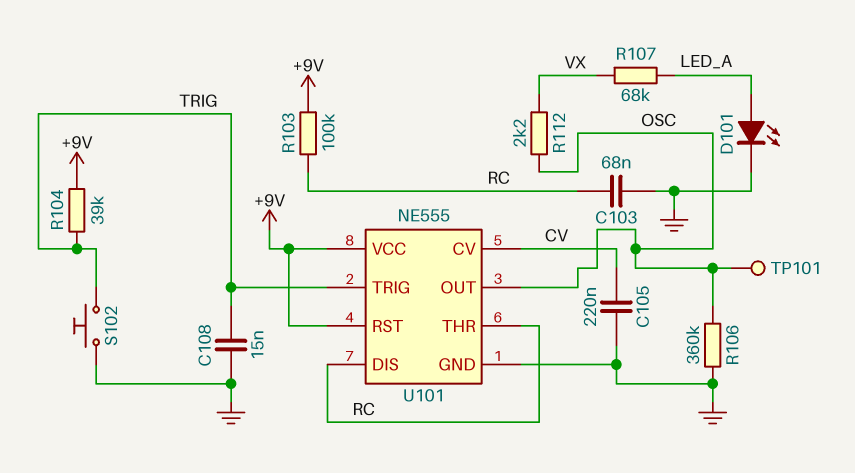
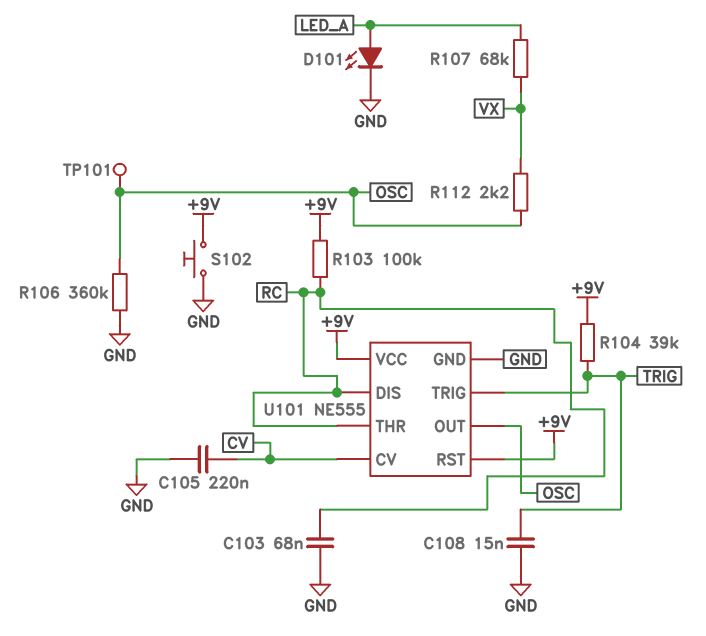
S102: button (GND, TRIG) -> button (+9V, GND)

